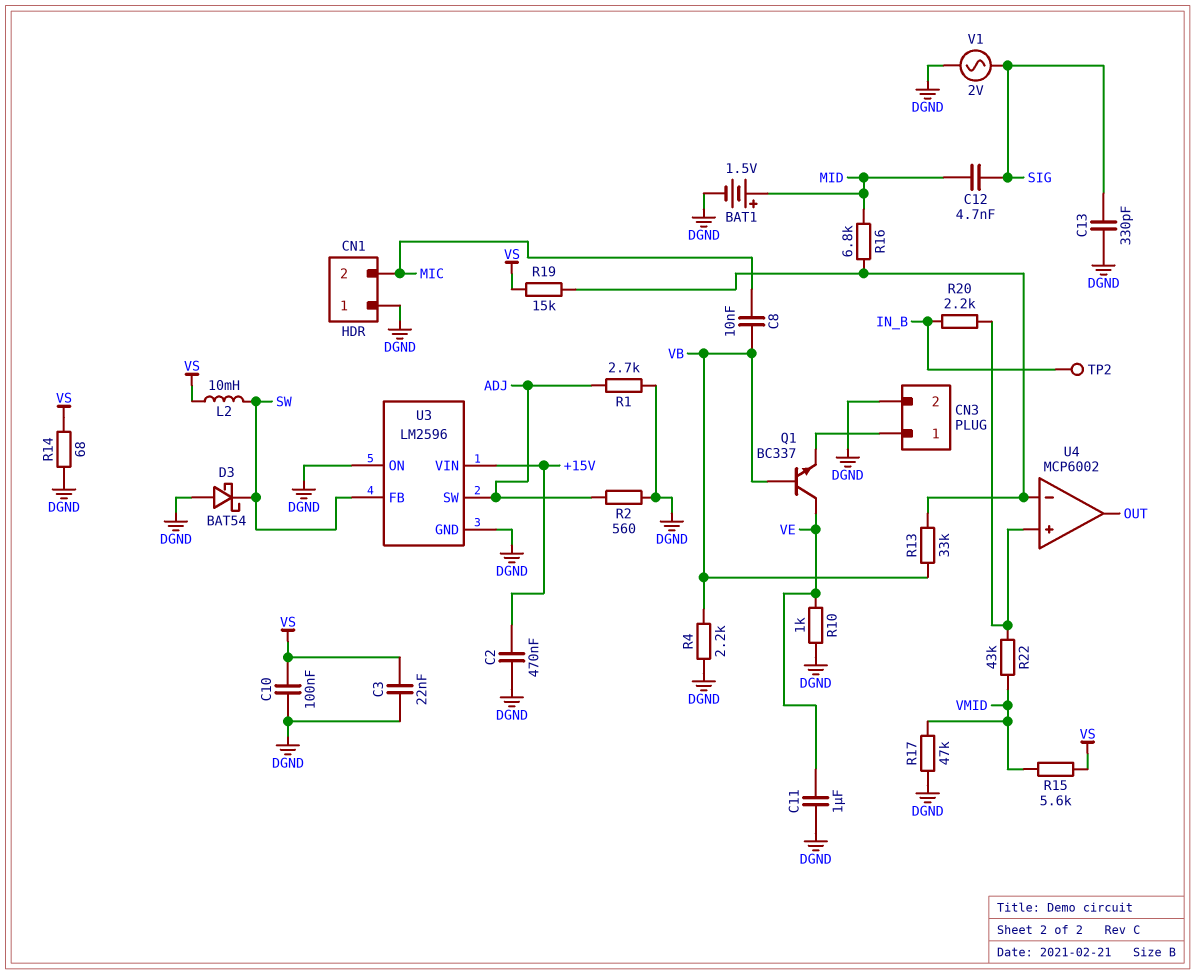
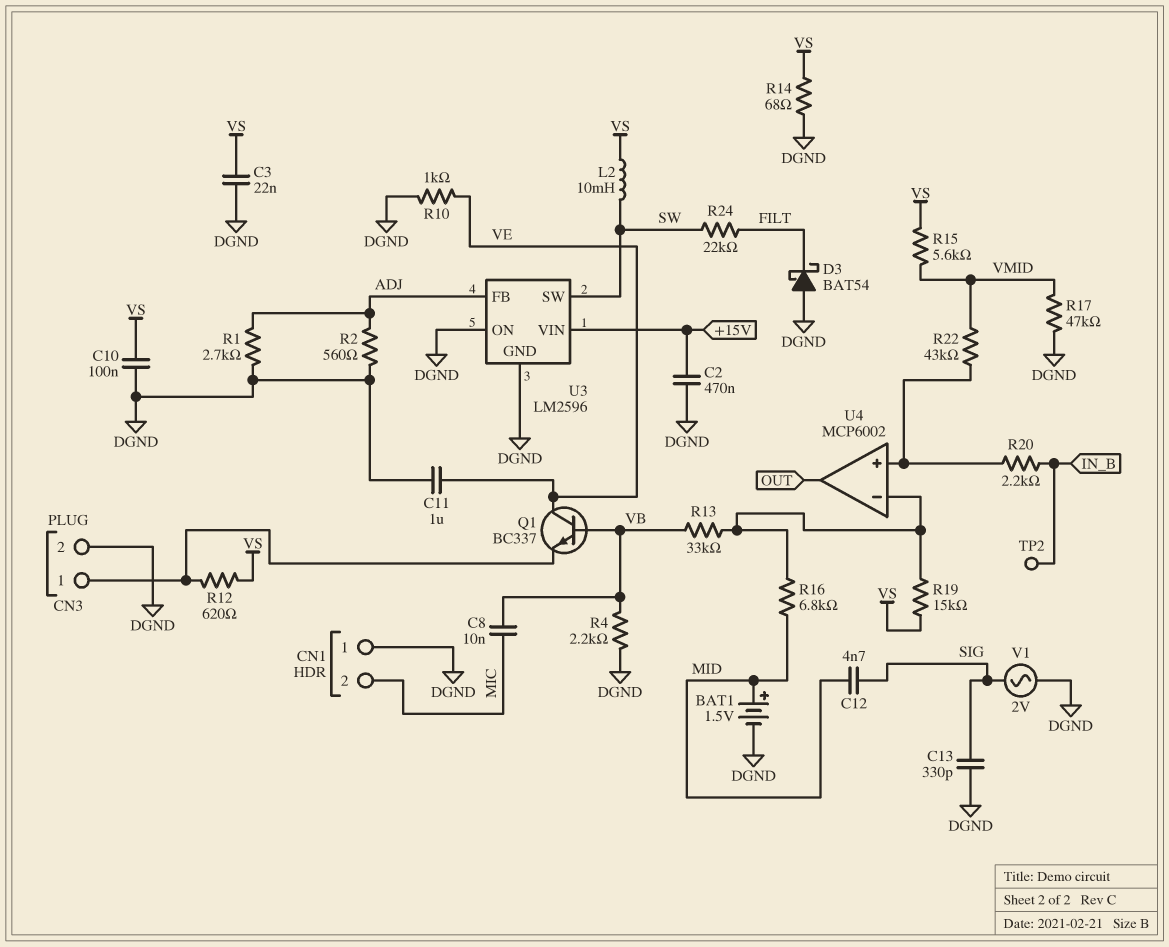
D3: schottky BAT54 (A DGND, K SW) -> schottky BAT54 (A DGND, K FILT)
R12: none -> 620 (CN3/1, VS)
R24: none -> 22k (FILT, SW)
U3 pin FB: SW -> ADJ
U3 pin SW: ADJ -> SW

